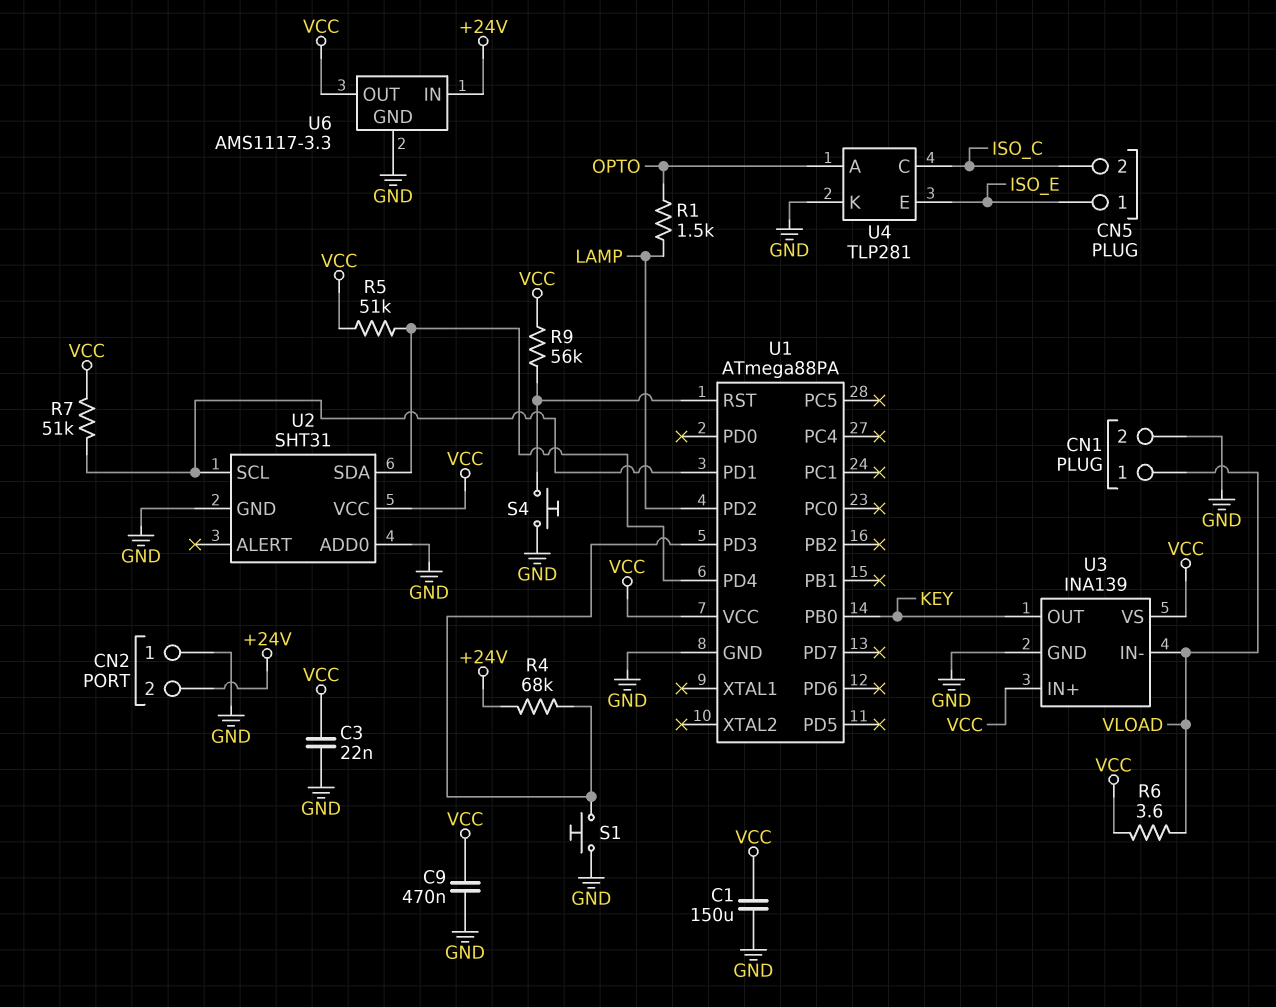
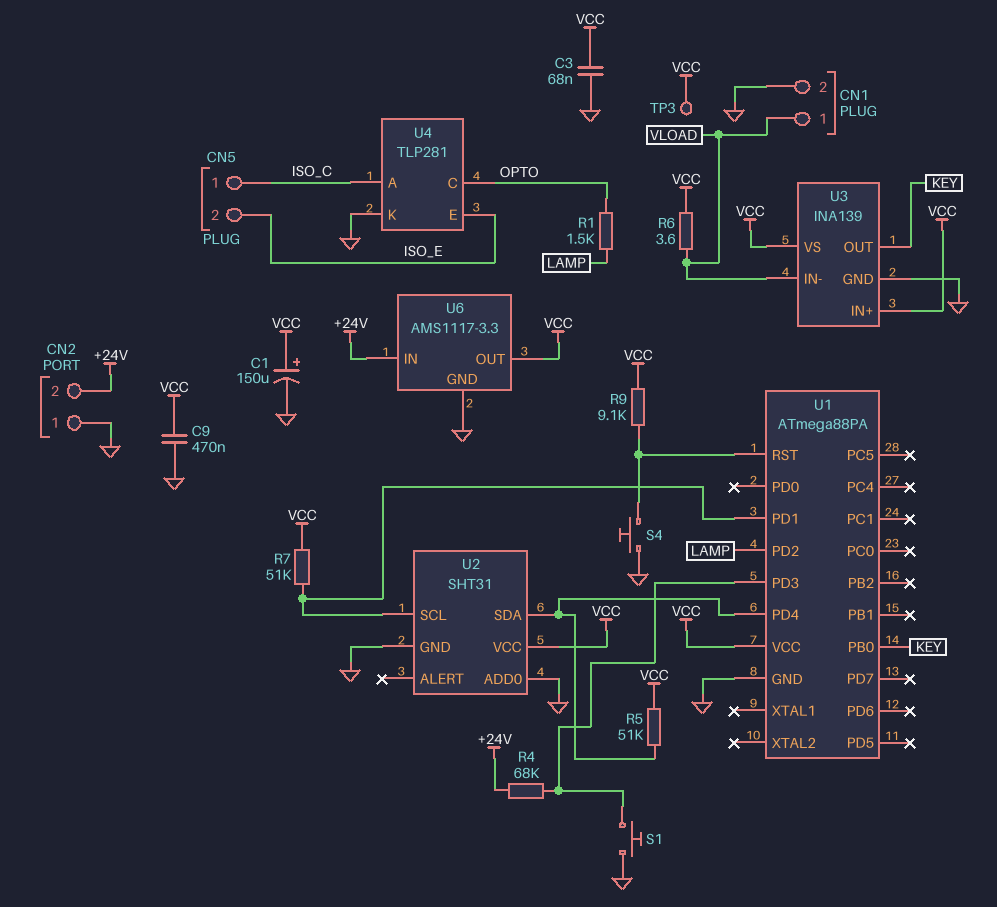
C1: 150uF (GND, VCC) -> 150uF (plus VCC, minus GND)
C3: 22nF (GND, VCC) -> 68nF (GND, VCC)
CN5 pin 1: ISO_E -> ISO_C
CN5 pin 2: ISO_C -> ISO_E
R9: 56k (U1/RST, VCC) -> 9.1k (U1/RST, VCC)
TP3: none -> test point (VCC)
U4 pin A: OPTO -> ISO_C
U4 pin C: ISO_C -> OPTO

